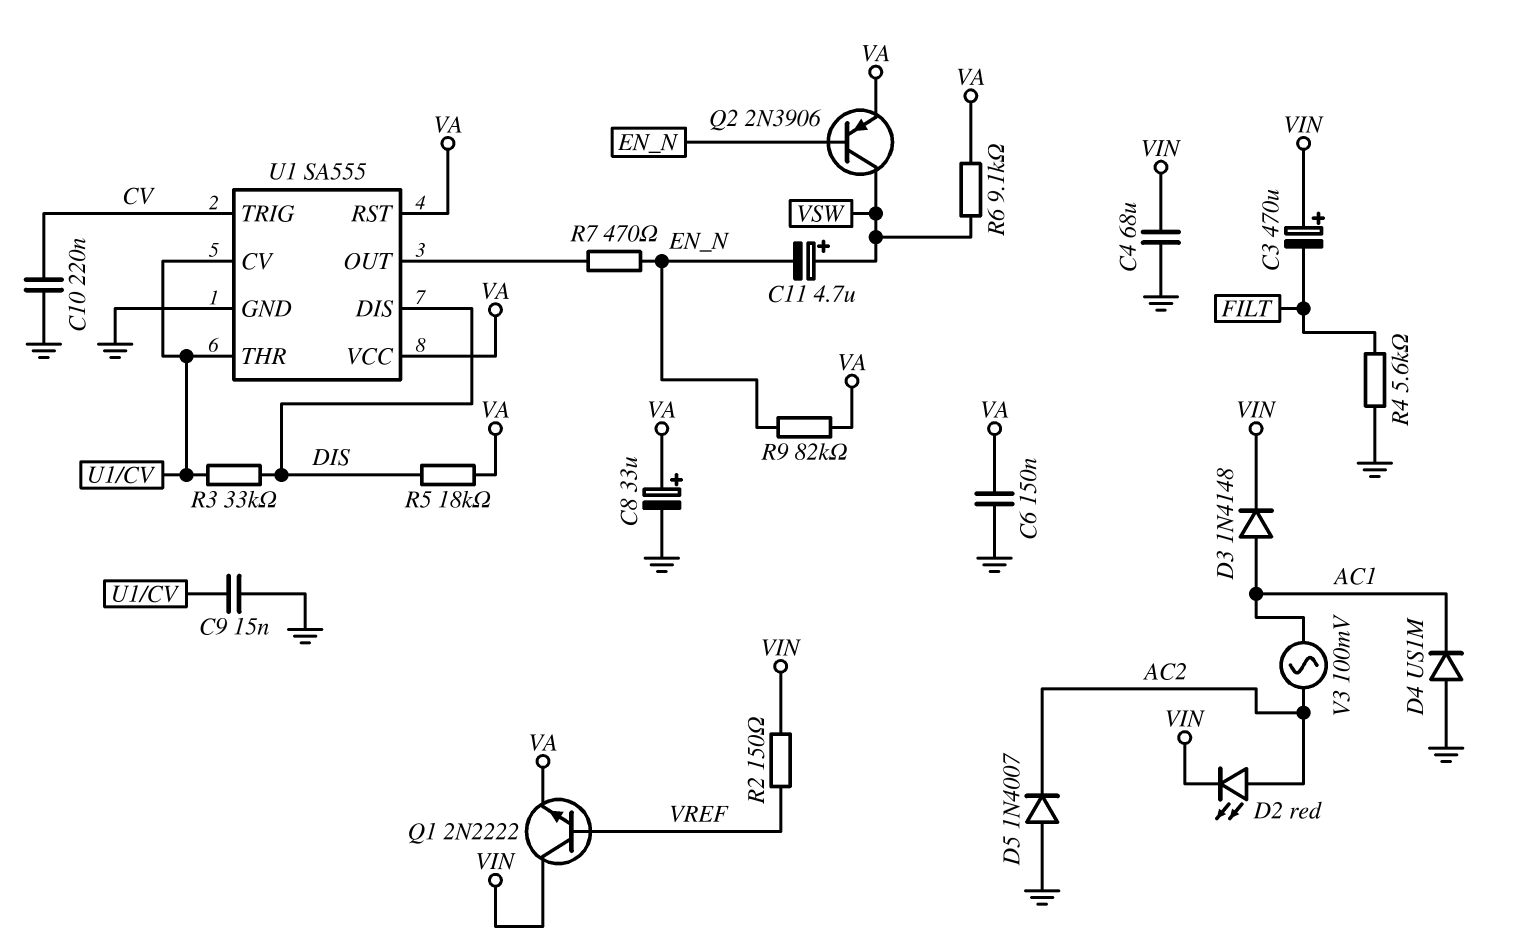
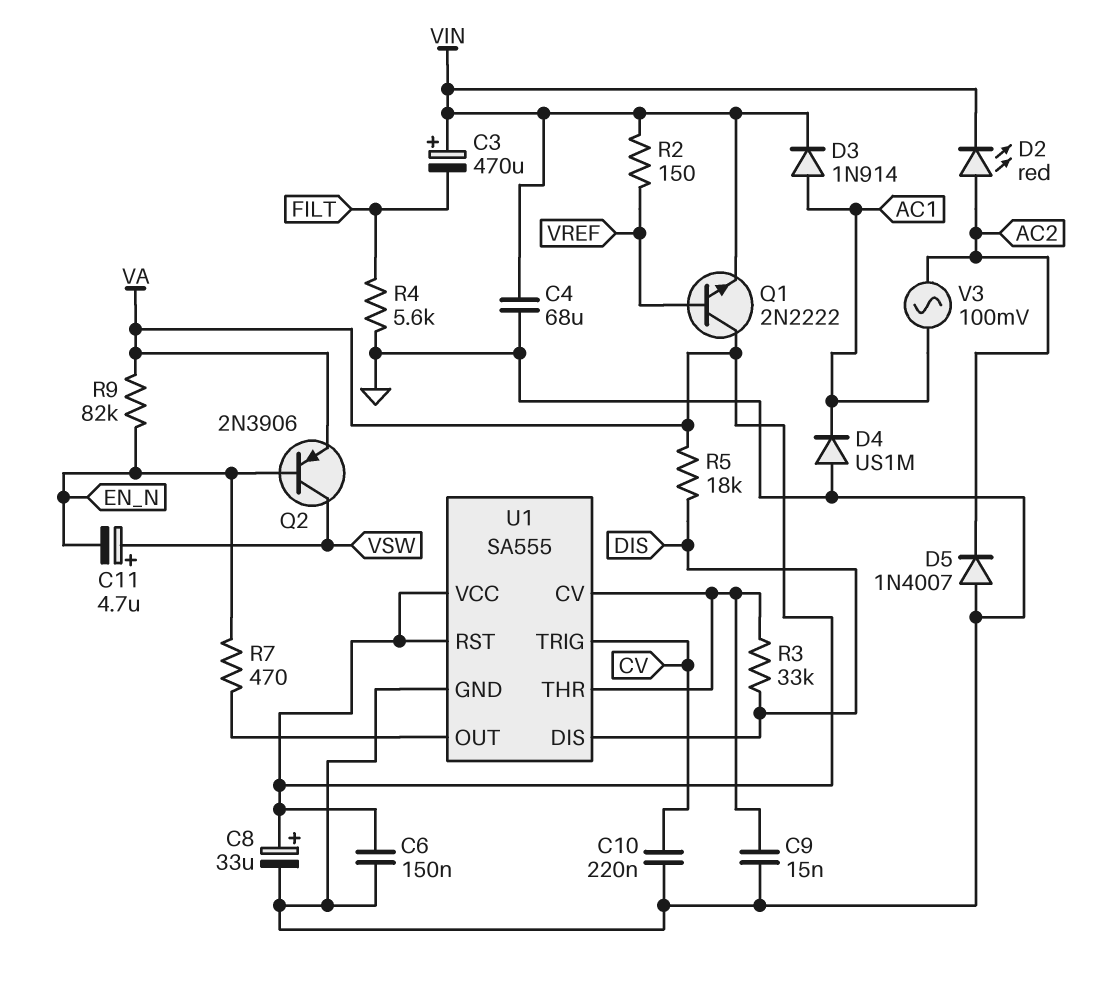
D3: diode 1N4148 (A AC1, K VIN) -> diode 1N914 (A AC1, K VIN)
Q1: NPN 2N2222 (B VREF, C VIN, E VA) -> NPN 2N2222 (B VREF, C VA, E VIN)
R6: 9.1k (VA, VSW) -> none

